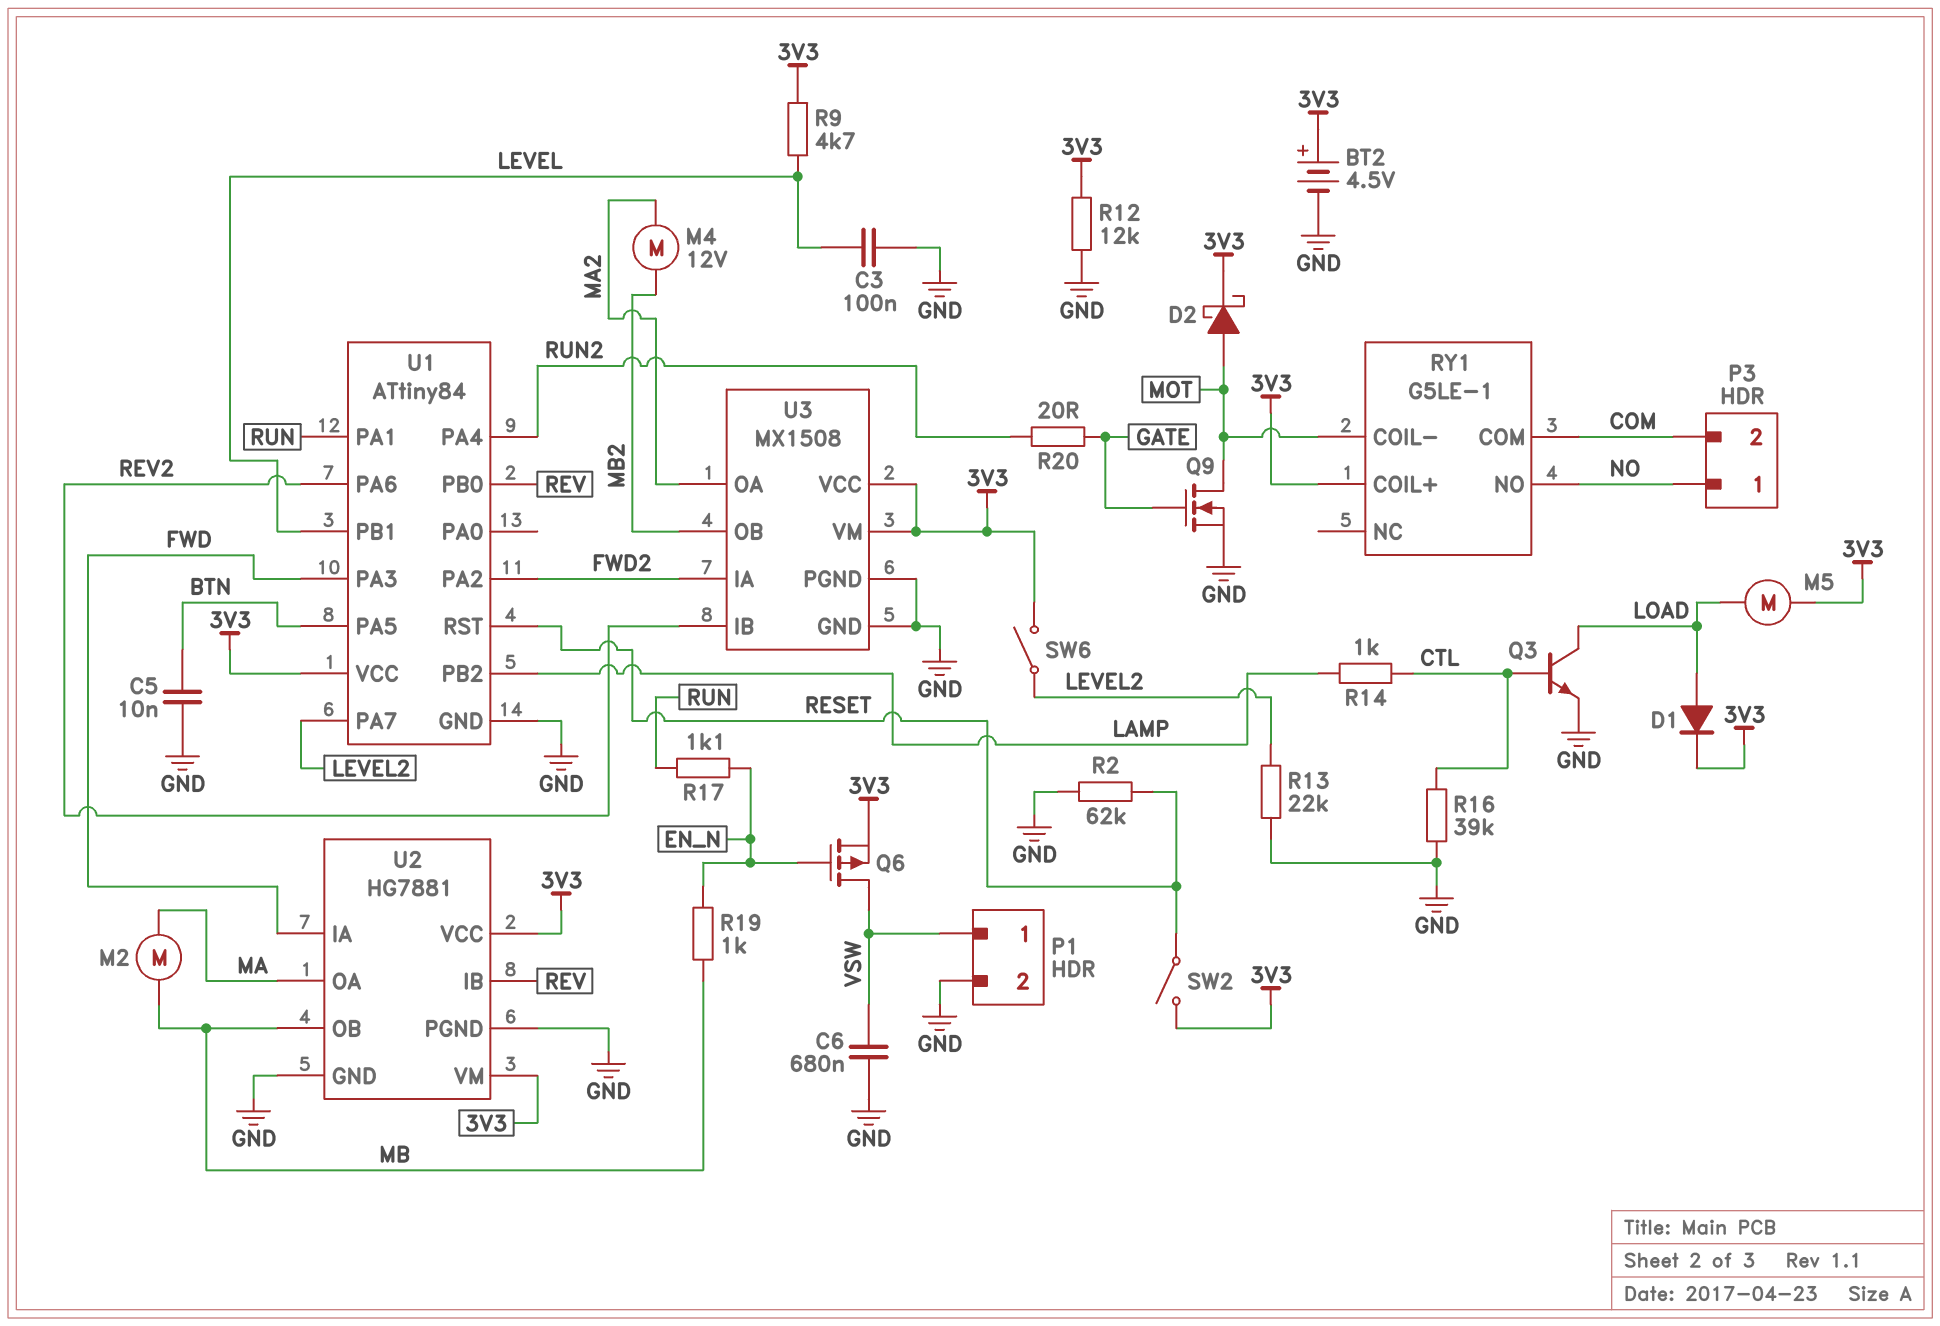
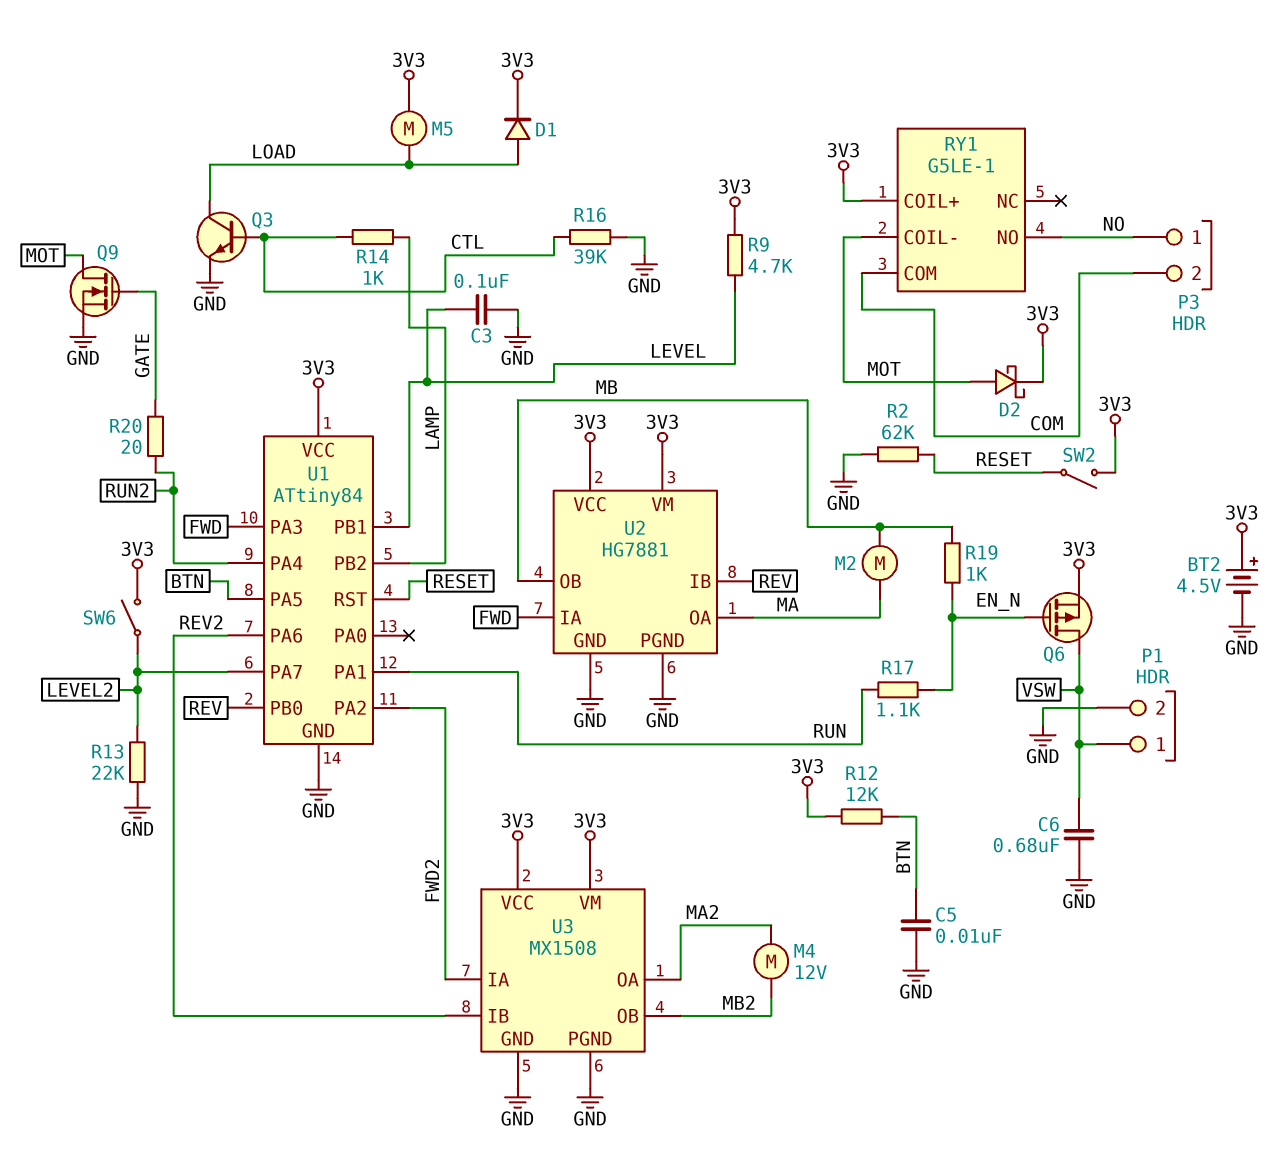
R12: 12k (3V3, GND) -> 12k (3V3, BTN)

